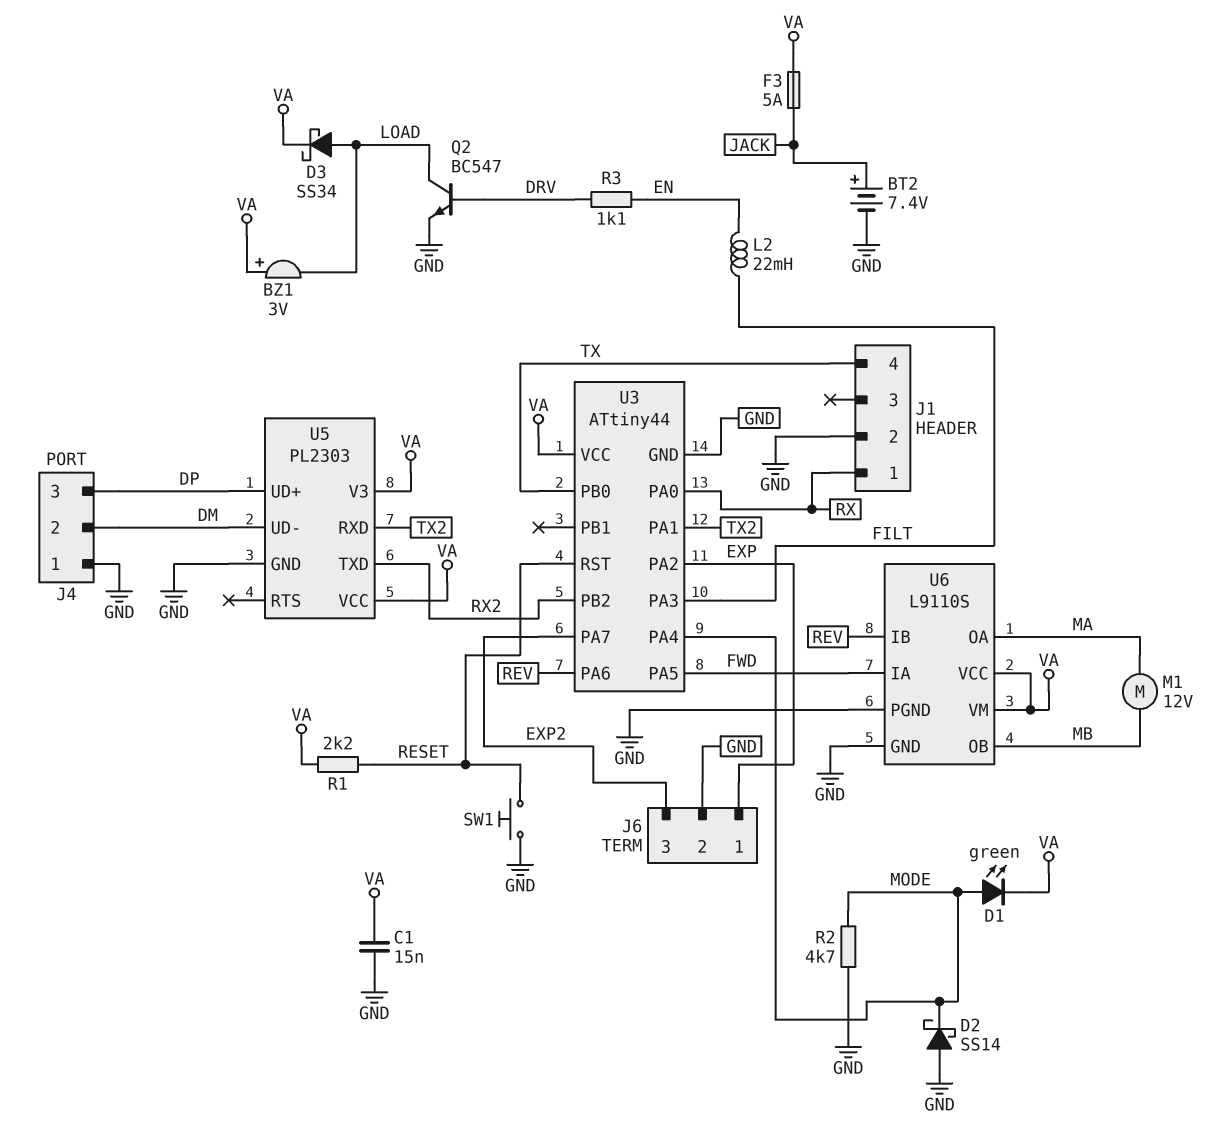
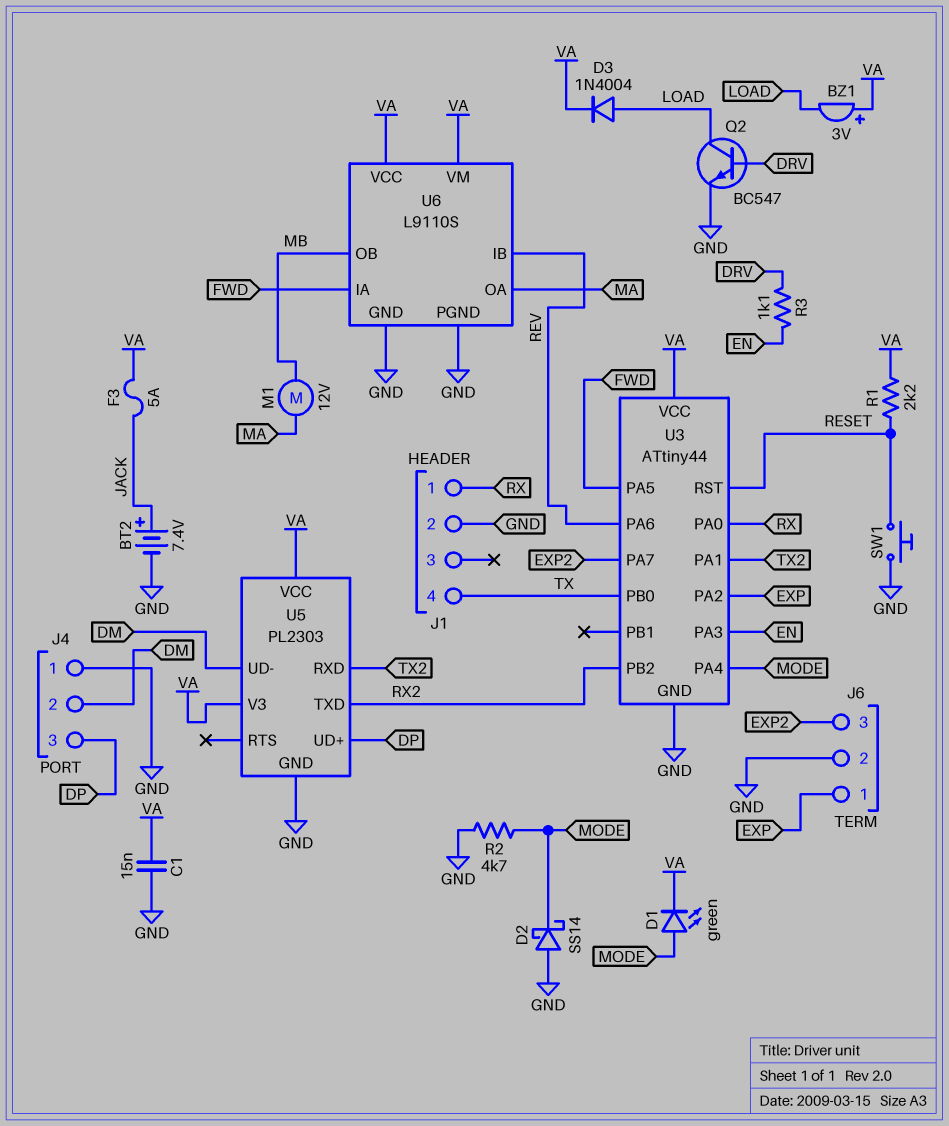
D3: schottky SS34 (A LOAD, K VA) -> diode 1N4004 (A LOAD, K VA)
L2: 22mH (EN, FILT) -> none
U3 pin PA3: FILT -> EN

